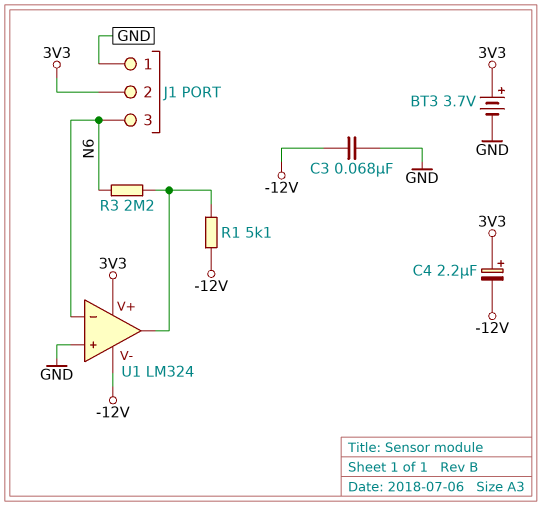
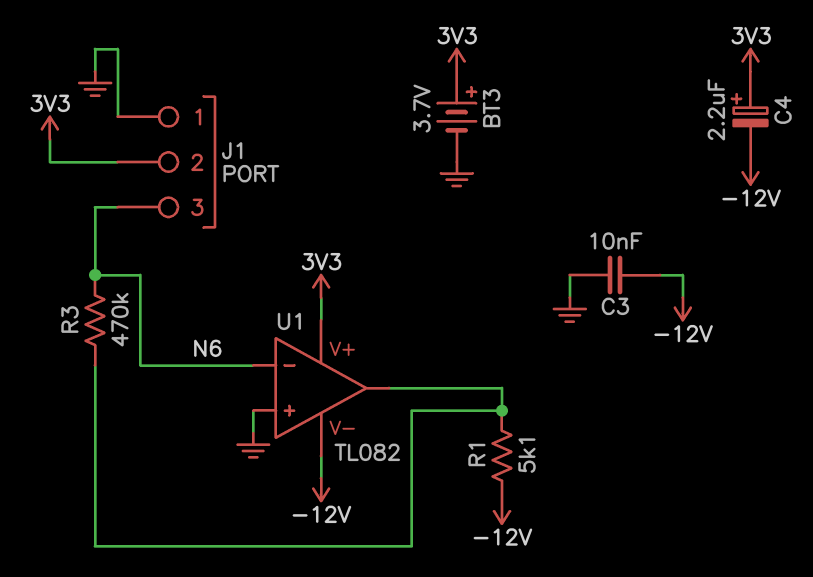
C3: 68nF (-12V, GND) -> 10nF (-12V, GND)
R3: 2.2M (N6, U1/out) -> 470k (N6, U1/out)
U1: LM324 -> TL082

